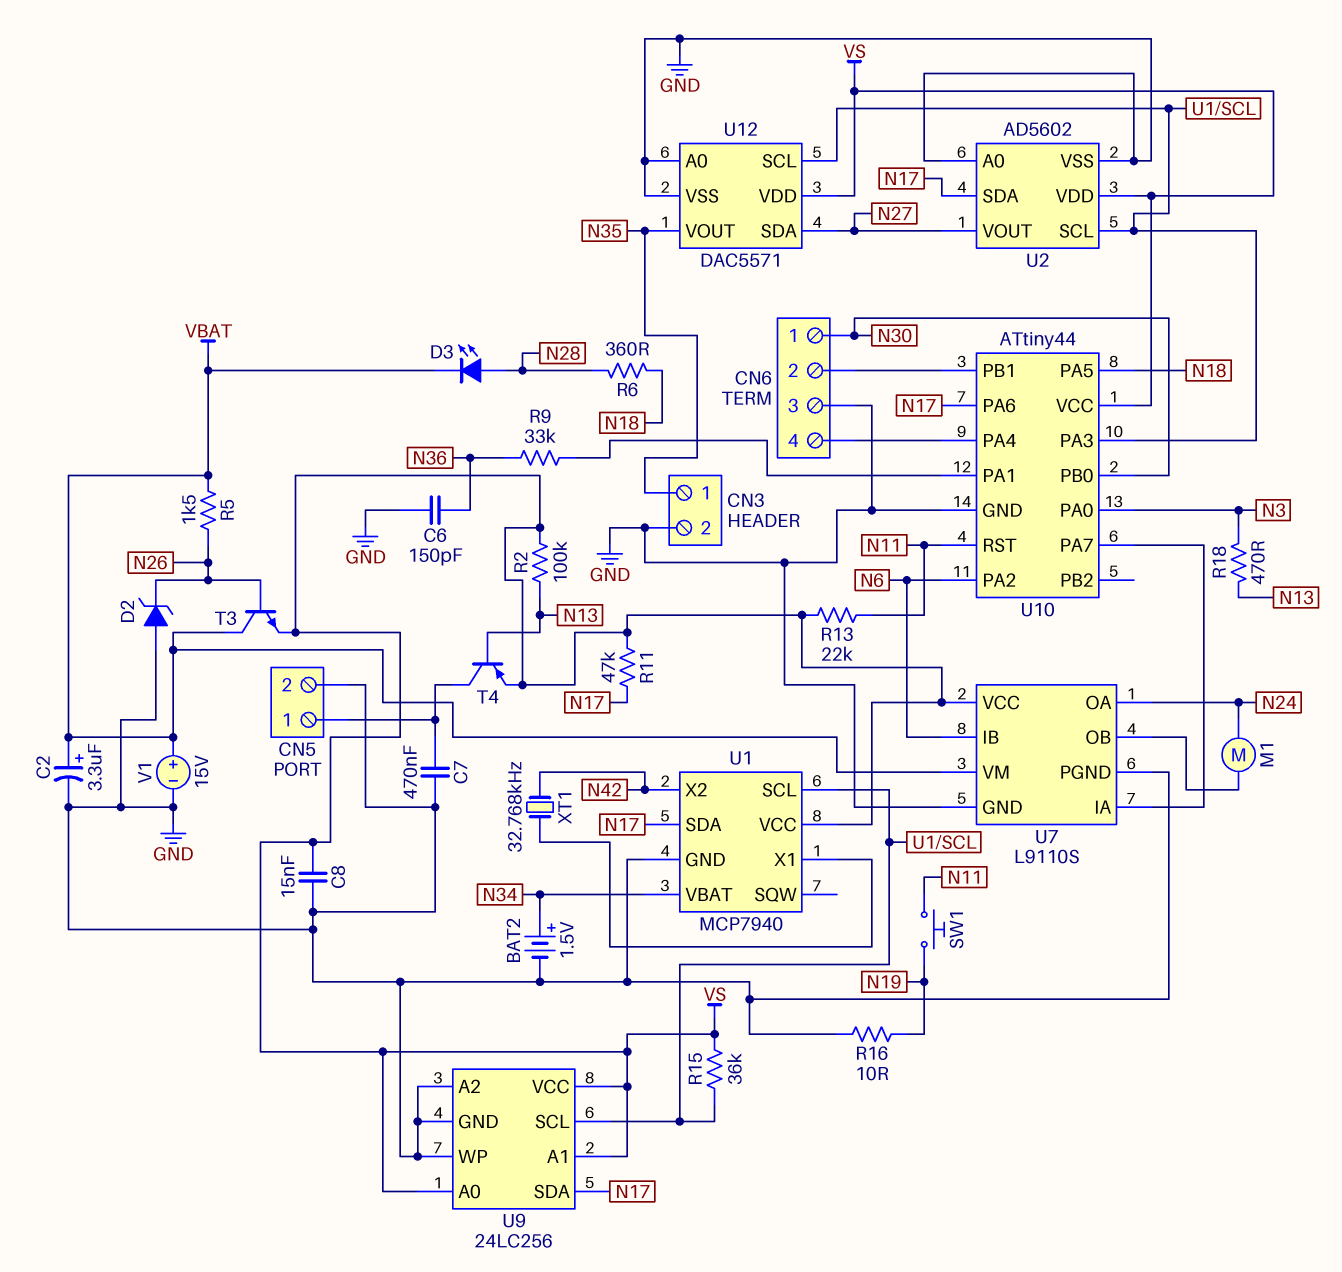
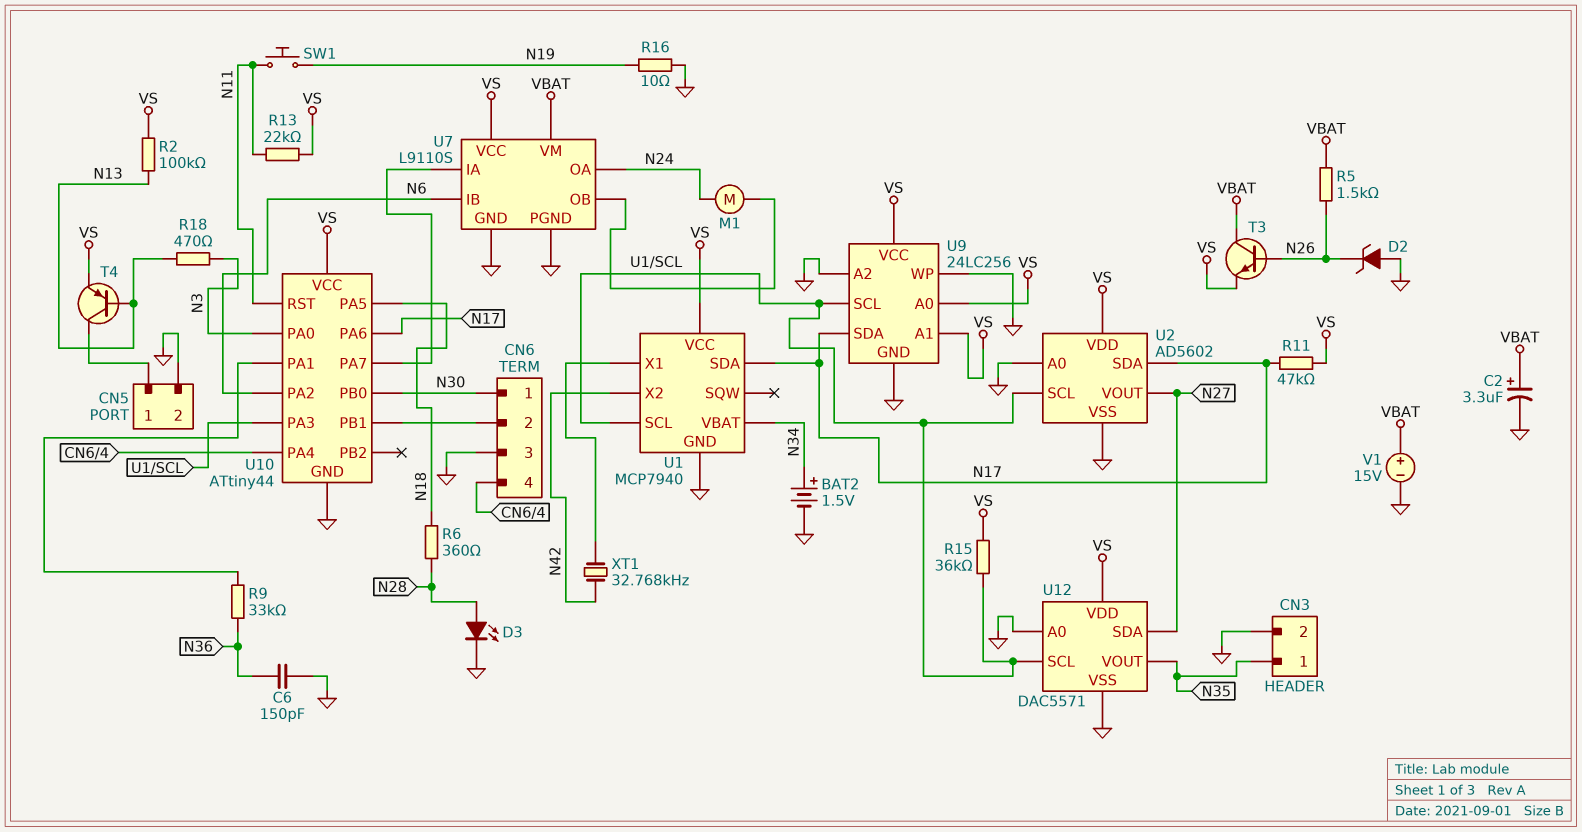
C7: 470nF (CN5/1, GND) -> none
C8: 15nF (GND, VS) -> none
D3: LED (A N28, K VBAT) -> LED (A N28, K GND)

